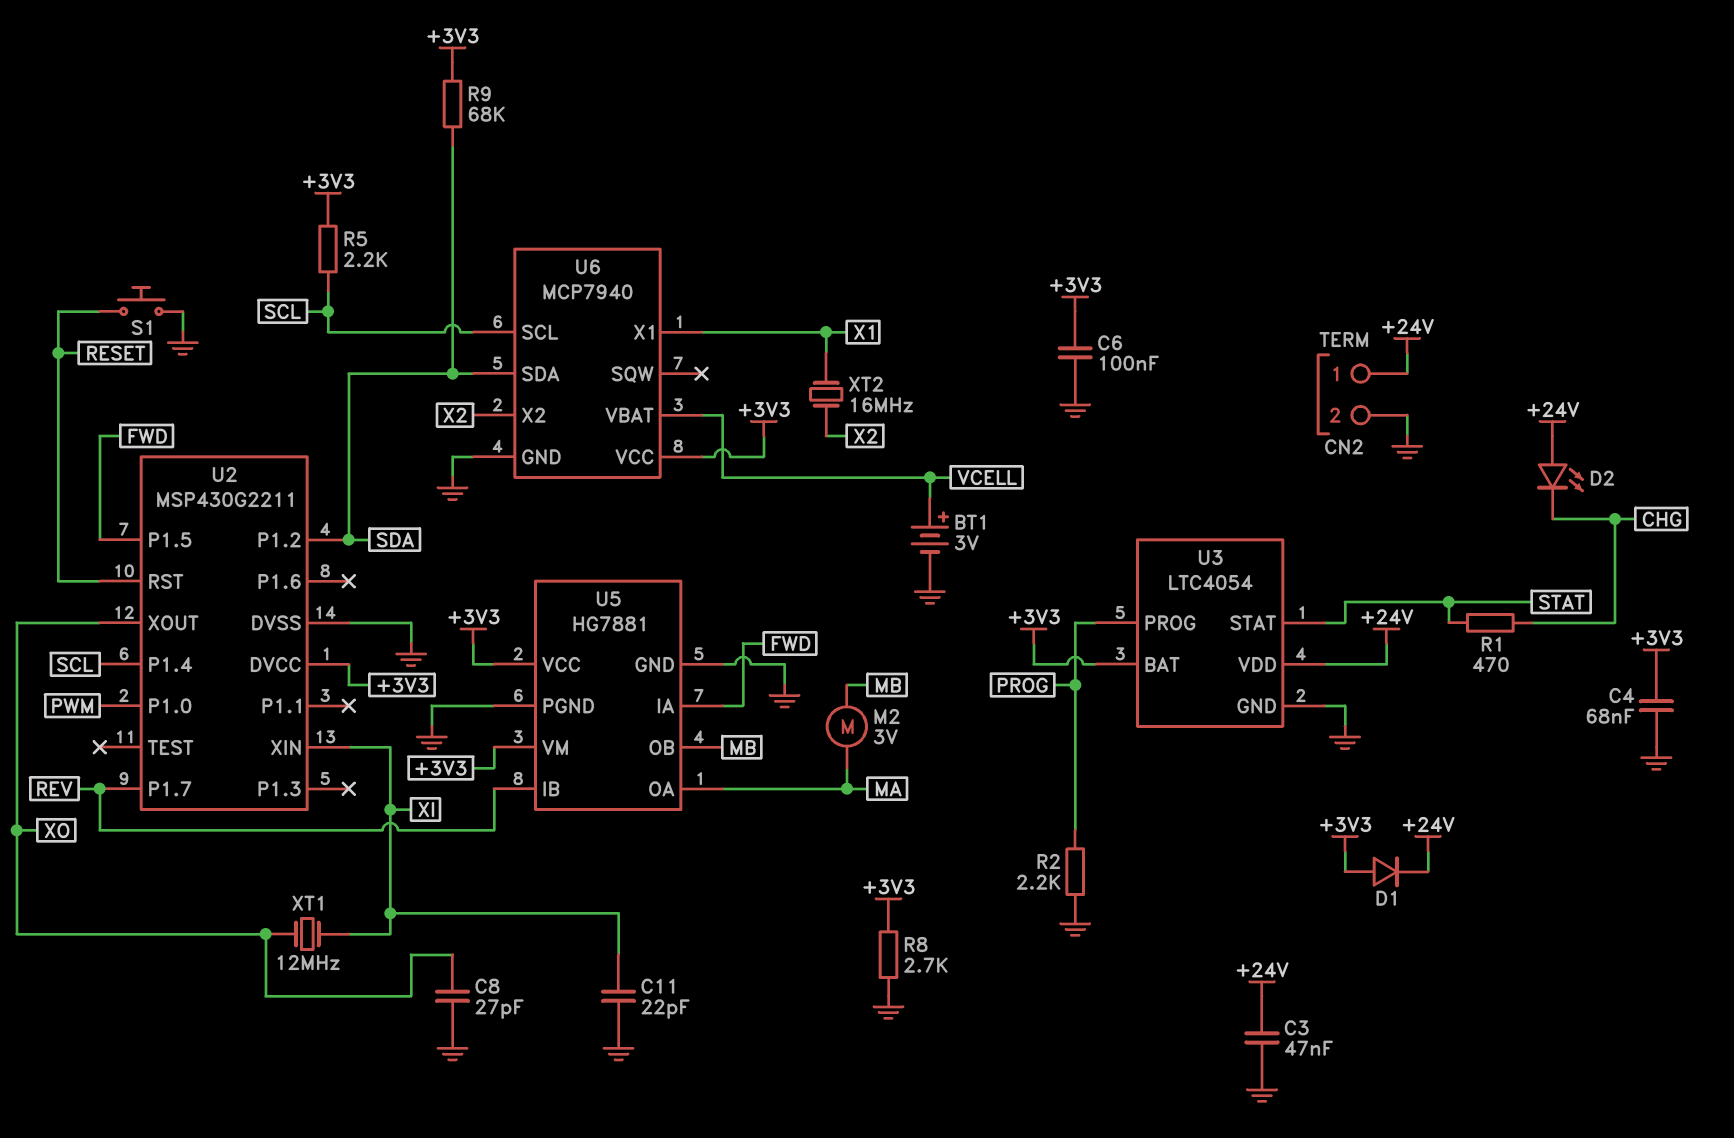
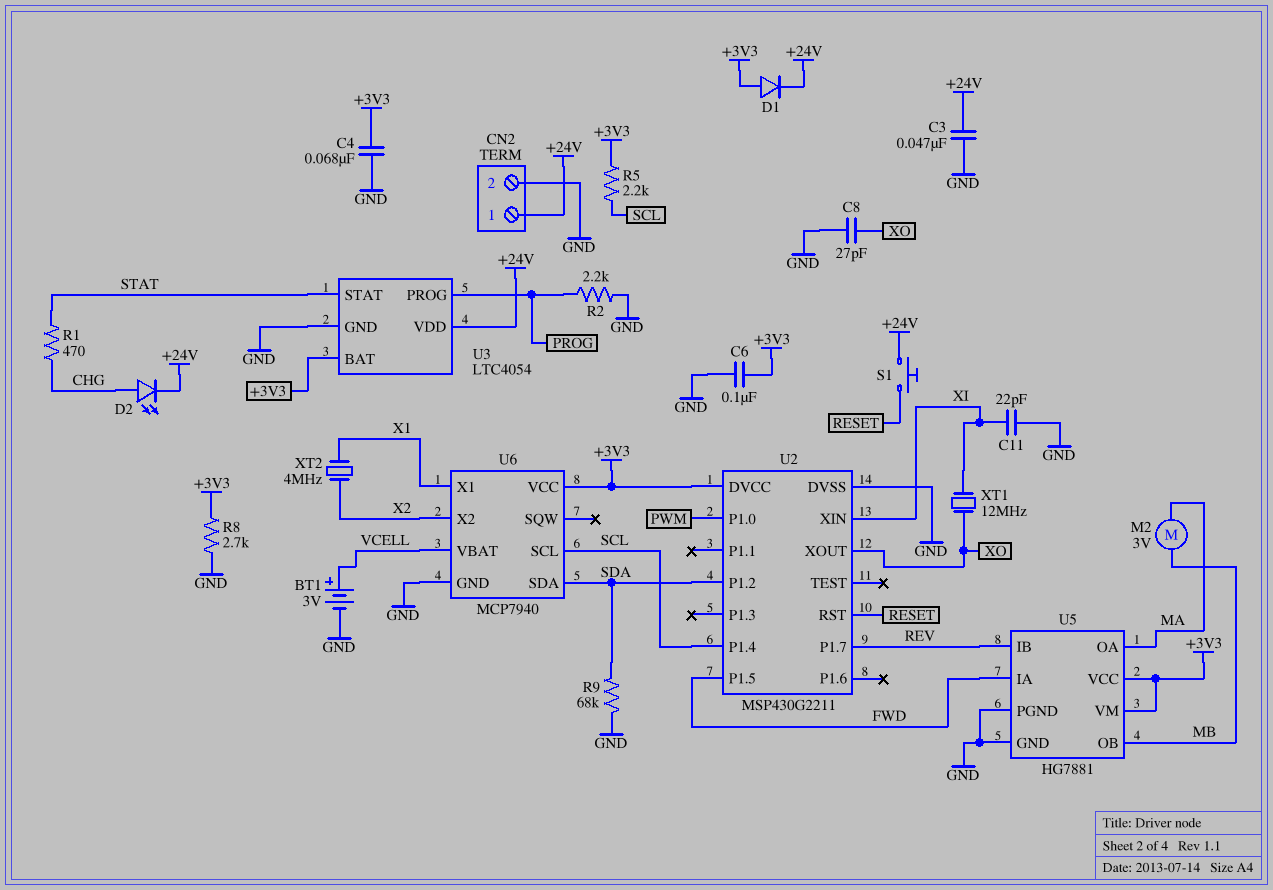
D2: LED (A +24V, K CHG) -> LED (A CHG, K +24V)
R9: 68k (+3V3, SDA) -> 68k (GND, SDA)
S1: button (GND, RESET) -> button (+24V, RESET)
XT2: 16MHz (X1, X2) -> 4MHz (X1, X2)

